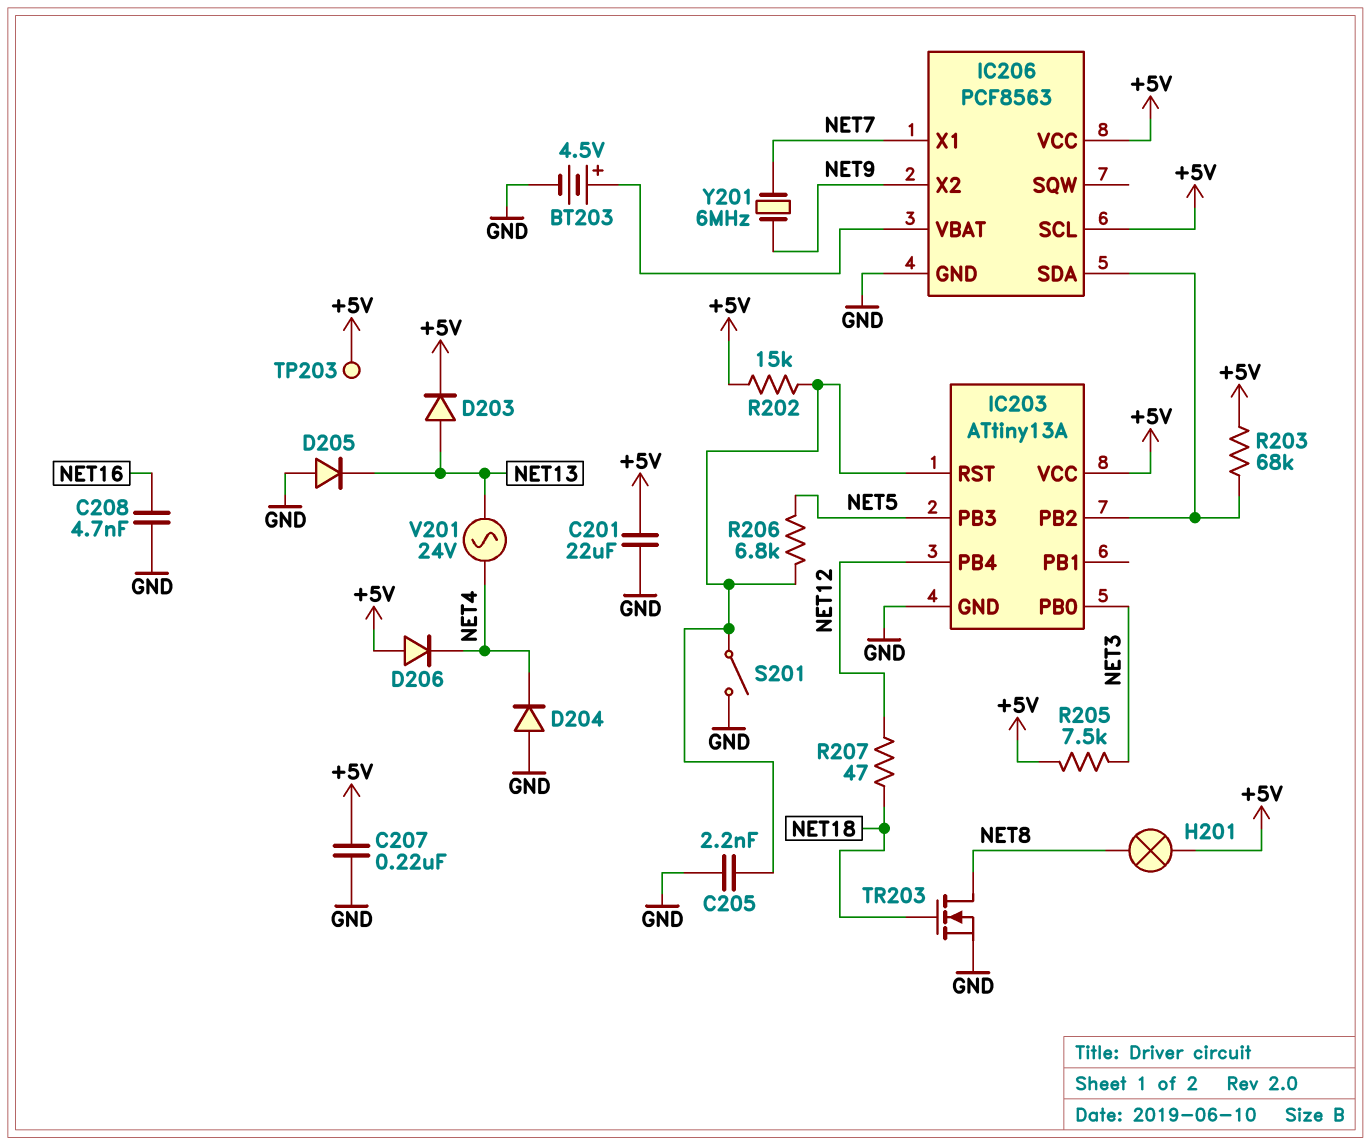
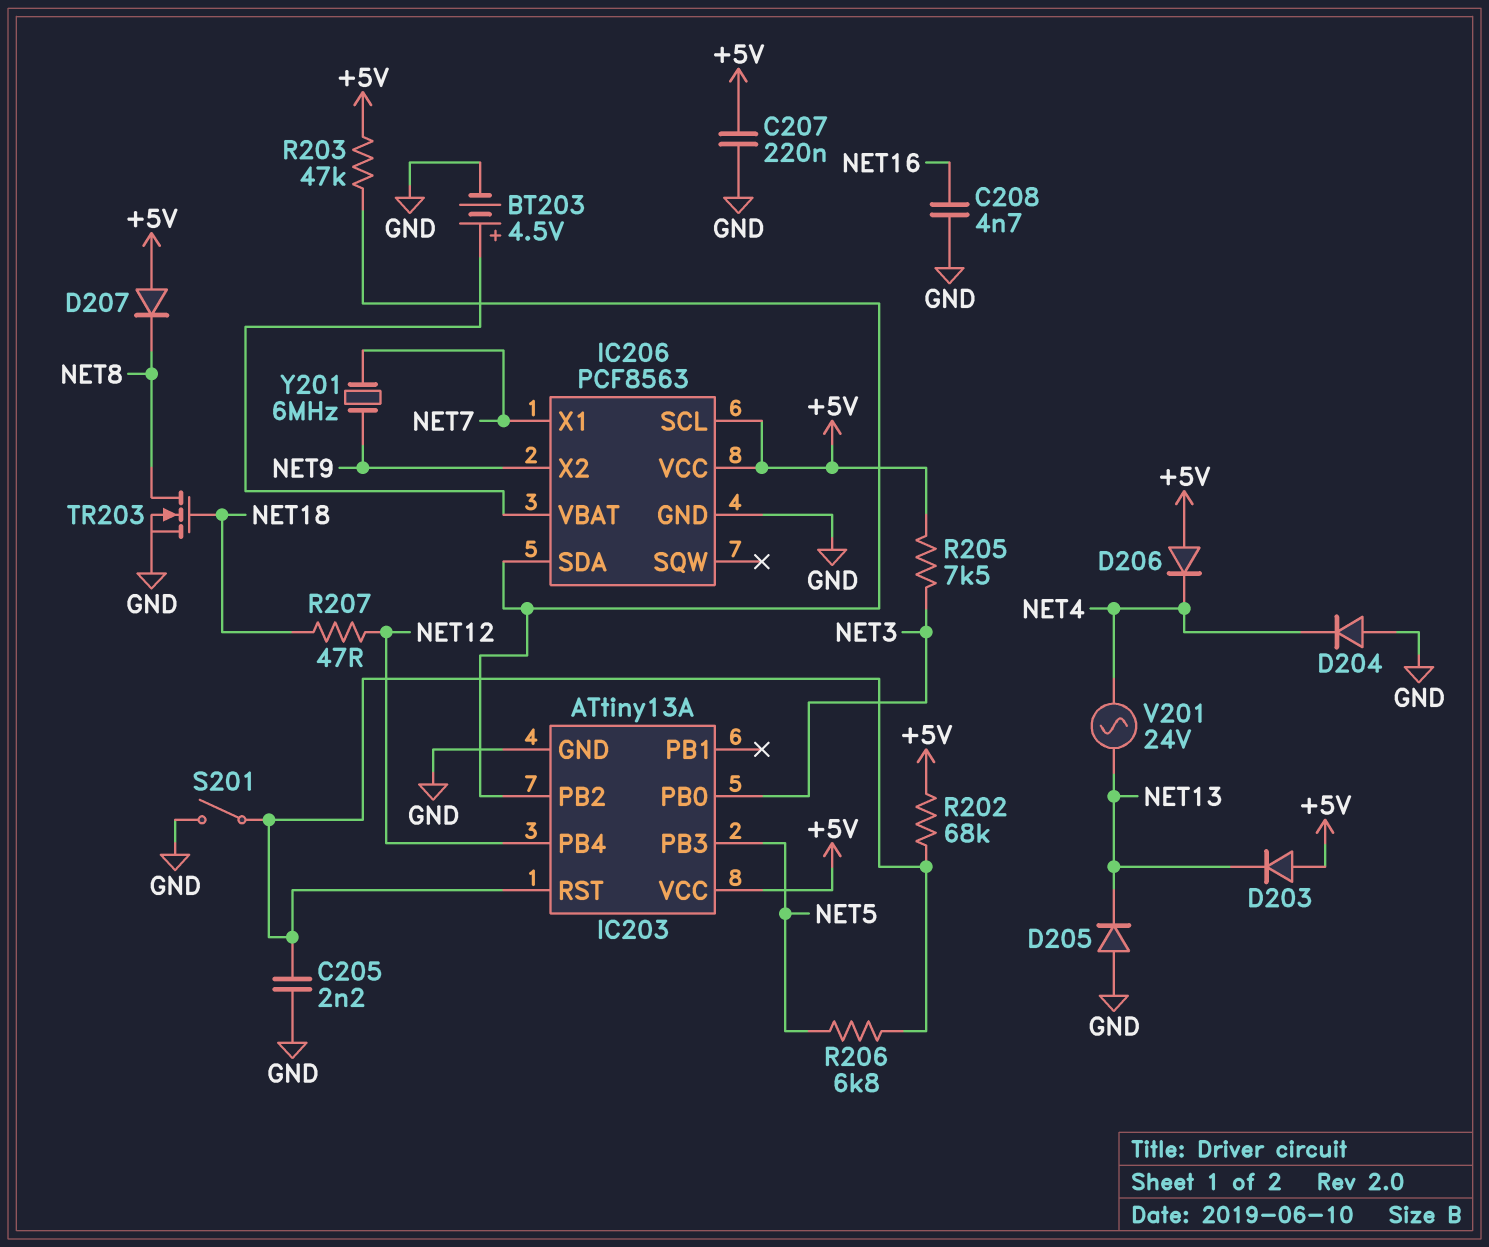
C201: 22uF (+5V, GND) -> none
D203: diode (A NET13, K +5V) -> diode (A +5V, K NET13)
D207: none -> diode (A +5V, K NET8)
H201: lamp (+5V, NET8) -> none
R202: 15k (+5V, IC203/RST) -> 68k (+5V, IC203/RST)
R203: 68k (+5V, IC203/PB2) -> 47k (+5V, IC203/PB2)
TP203: test point (+5V) -> none

